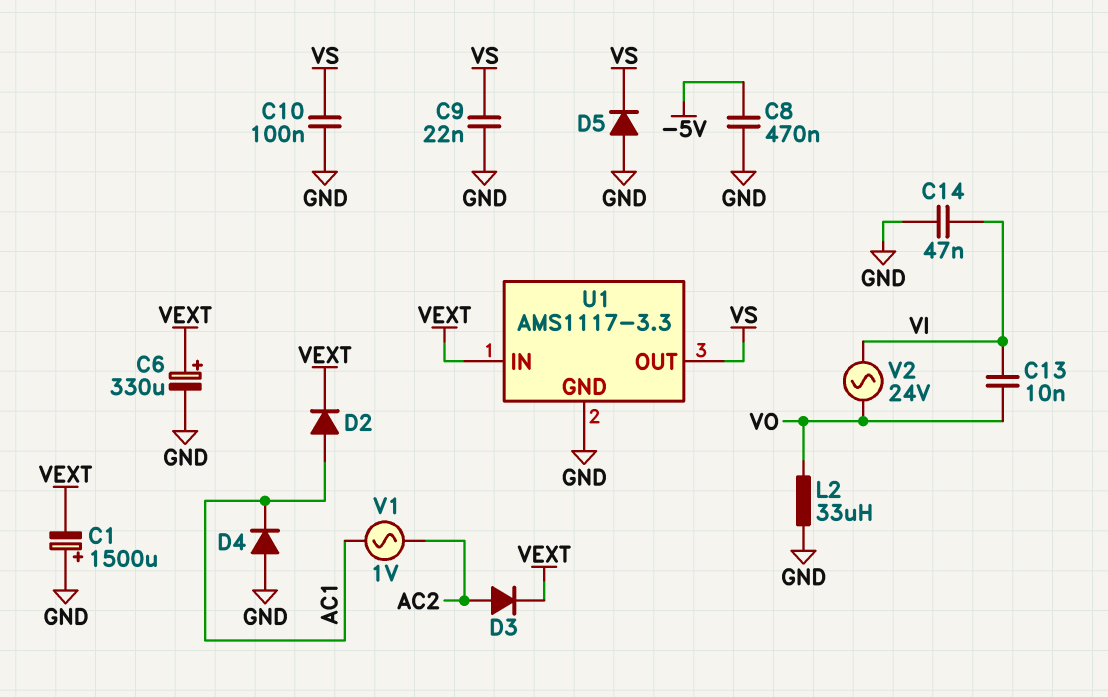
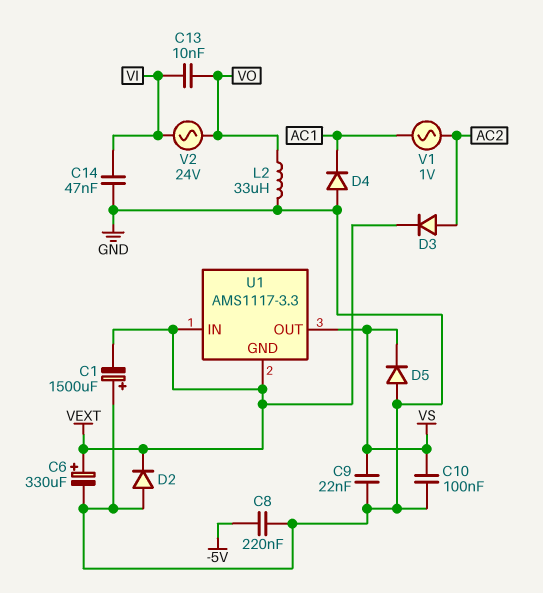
C8: 470nF (-5V, GND) -> 220nF (-5V, GND)
D2: diode (A AC1, K VEXT) -> diode (A GND, K VEXT)
U1 pin GND: GND -> VEXT

